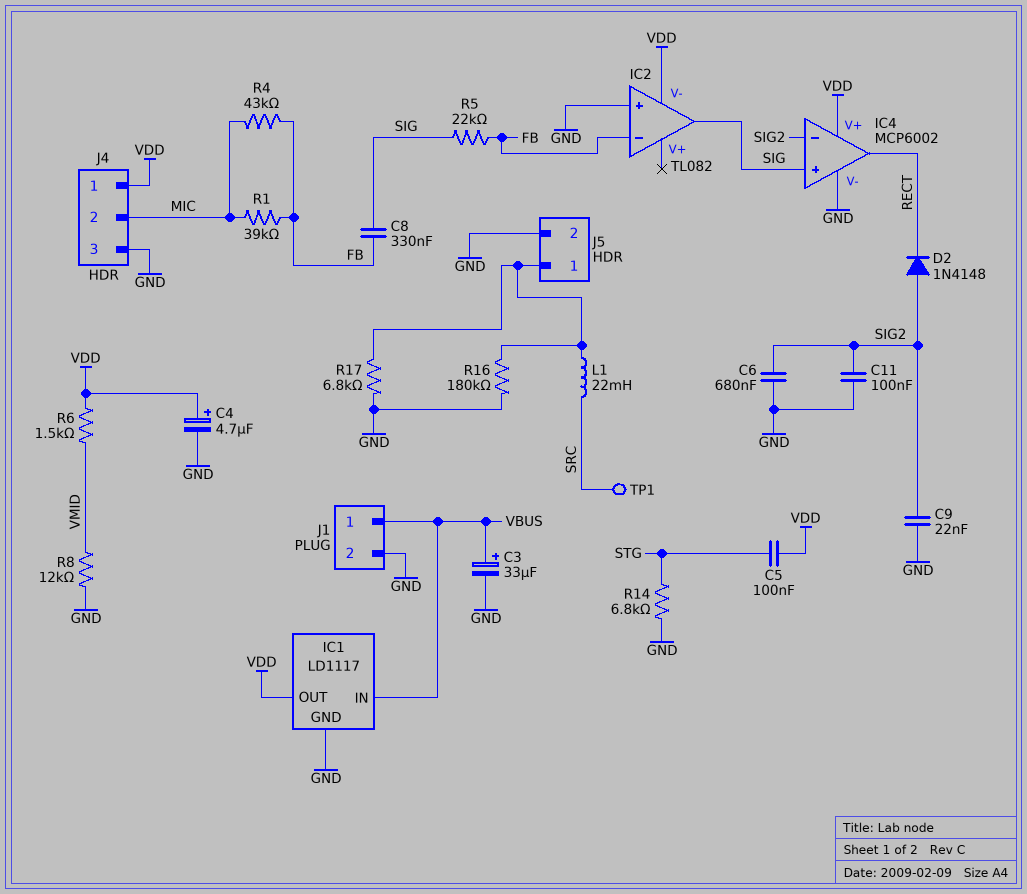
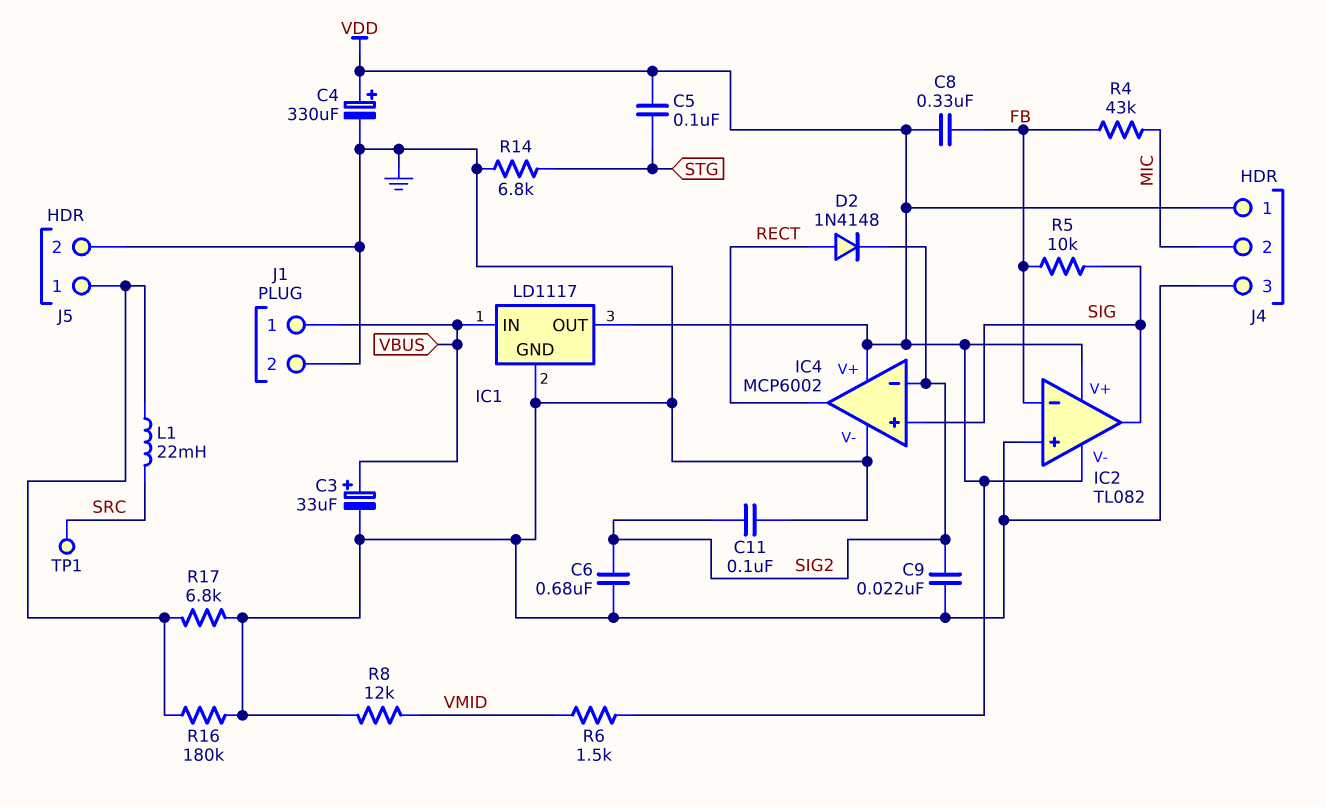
C4: 4.7uF (plus VDD, minus GND) -> 330uF (plus VDD, minus GND)
C8: 330nF (FB, SIG) -> 330nF (FB, VDD)
D2: diode 1N4148 (A SIG2, K RECT) -> diode 1N4148 (A RECT, K SIG2)
IC2 pin V+: none -> VDD
R1: 39k (FB, MIC) -> none
R5: 22k (FB, SIG) -> 10k (FB, SIG)

